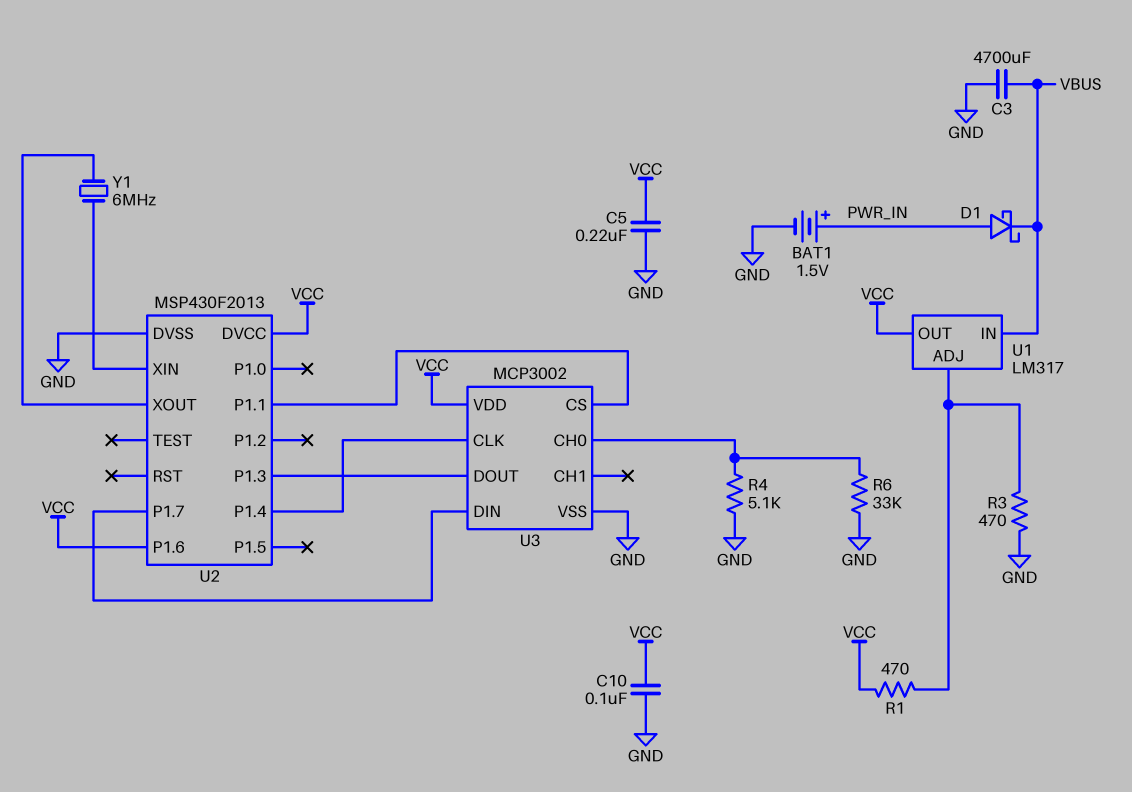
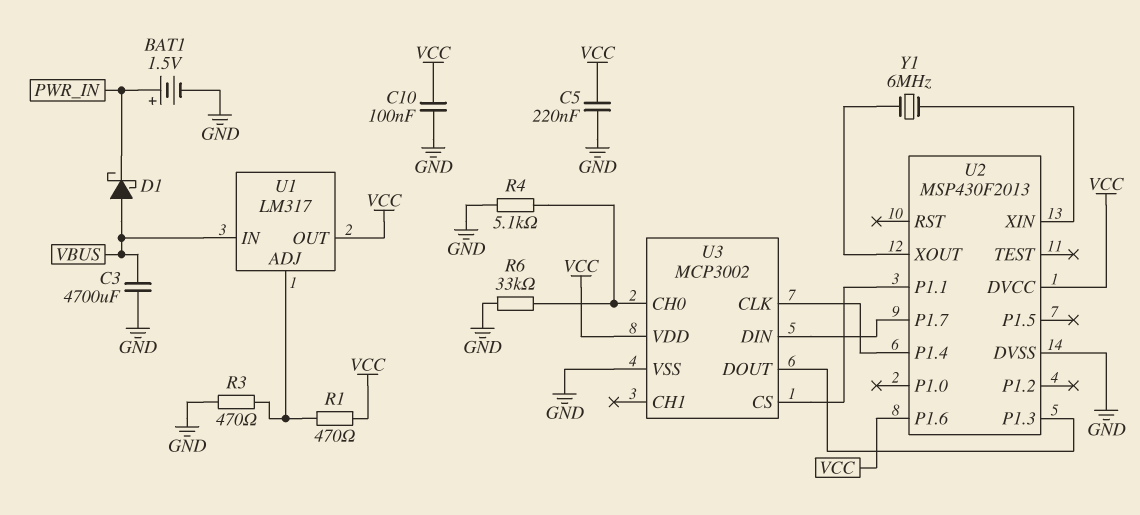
D1: schottky (A PWR_IN, K VBUS) -> schottky (A VBUS, K PWR_IN)

